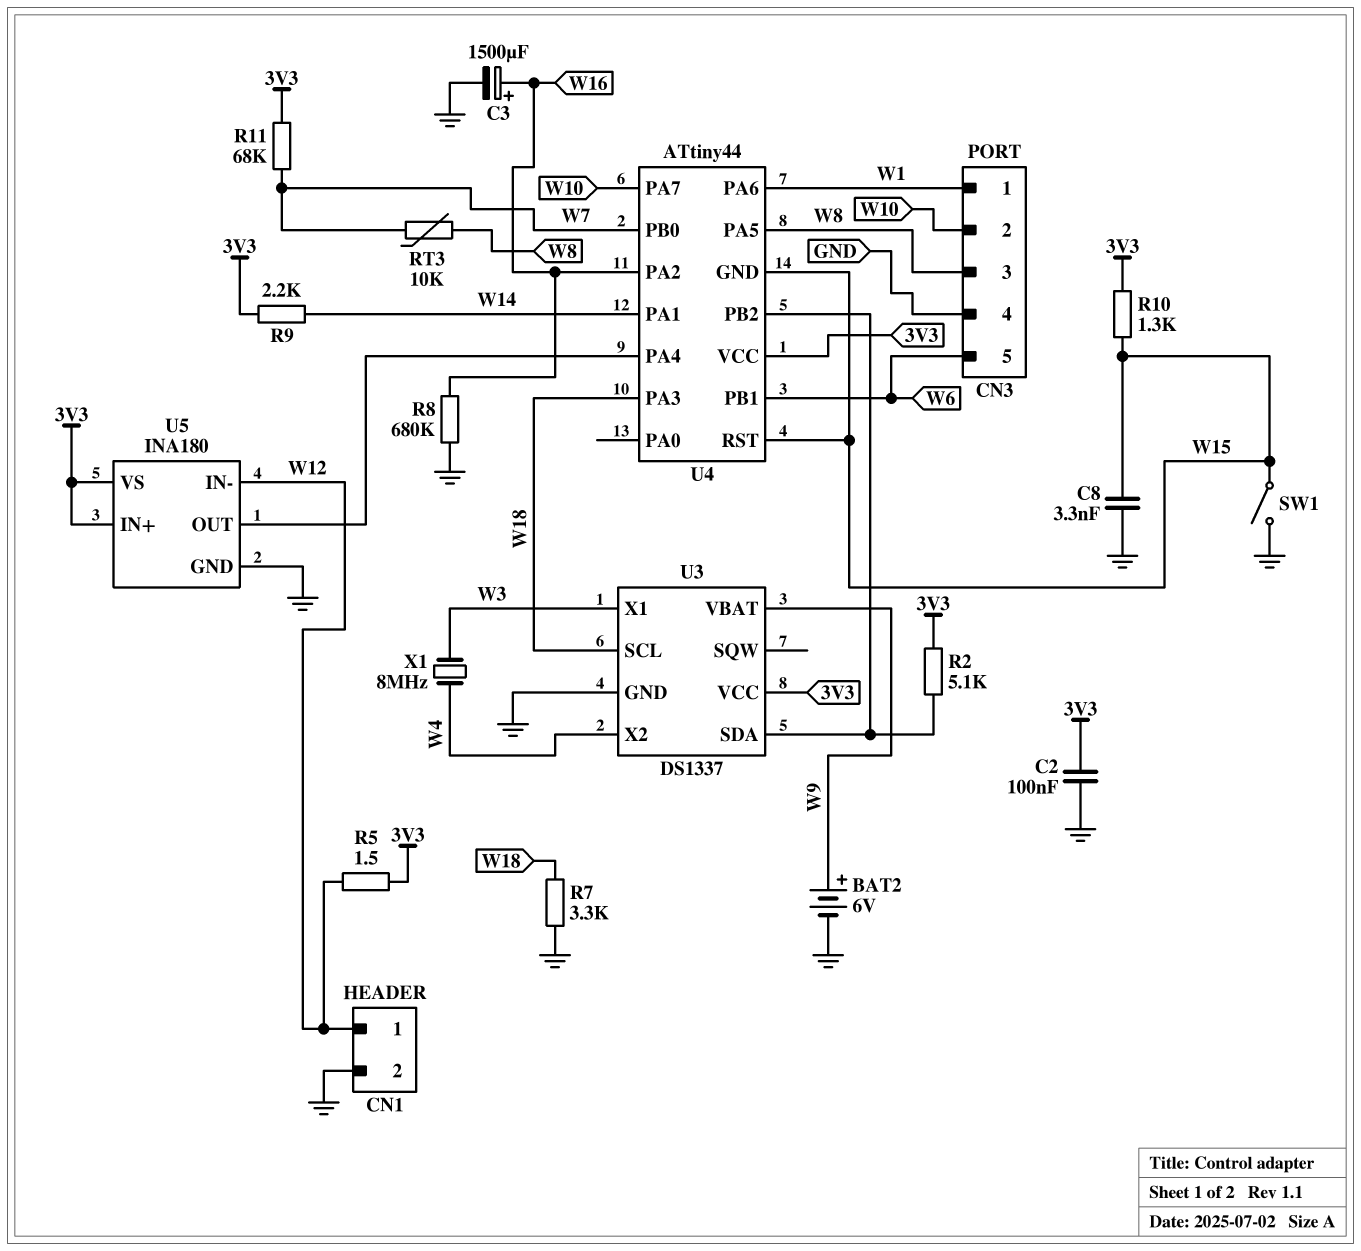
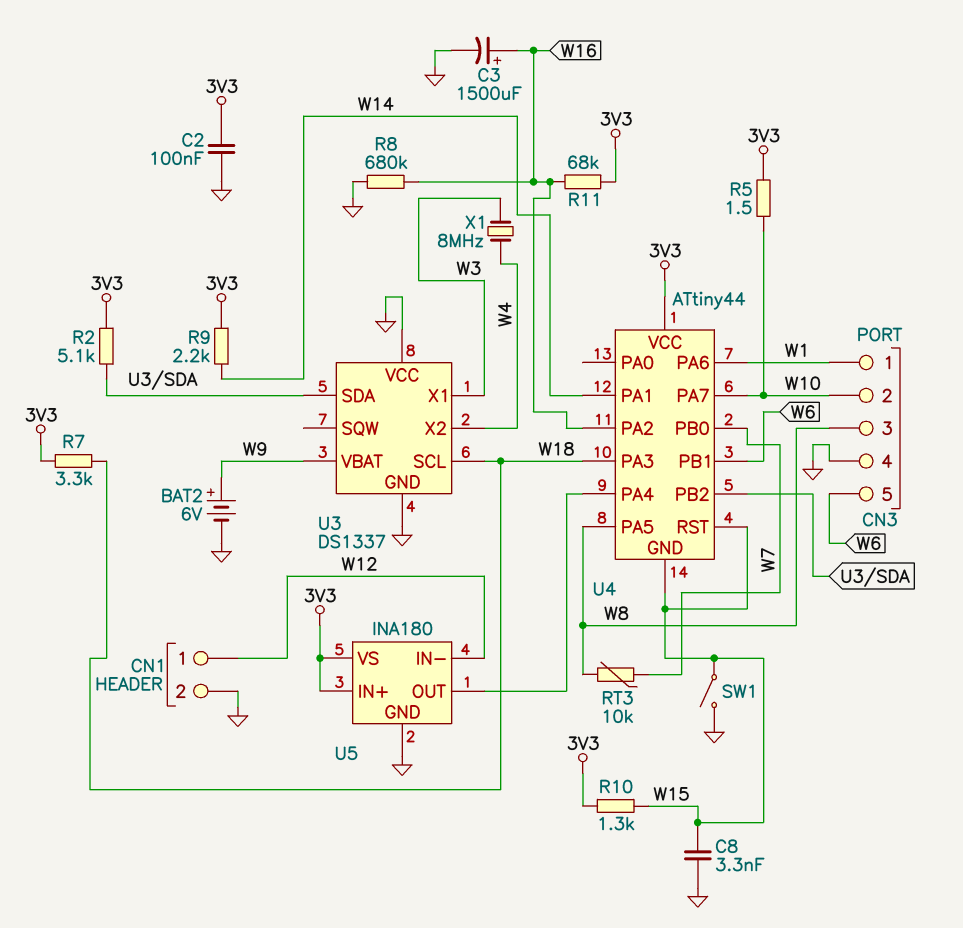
R5: 1.5 (3V3, W12) -> 1.5 (3V3, W10)
R7: 3.3k (GND, W18) -> 3.3k (3V3, W18)
R11: 68k (3V3, W7) -> 68k (3V3, W16)
U3 pin VCC: 3V3 -> GND

